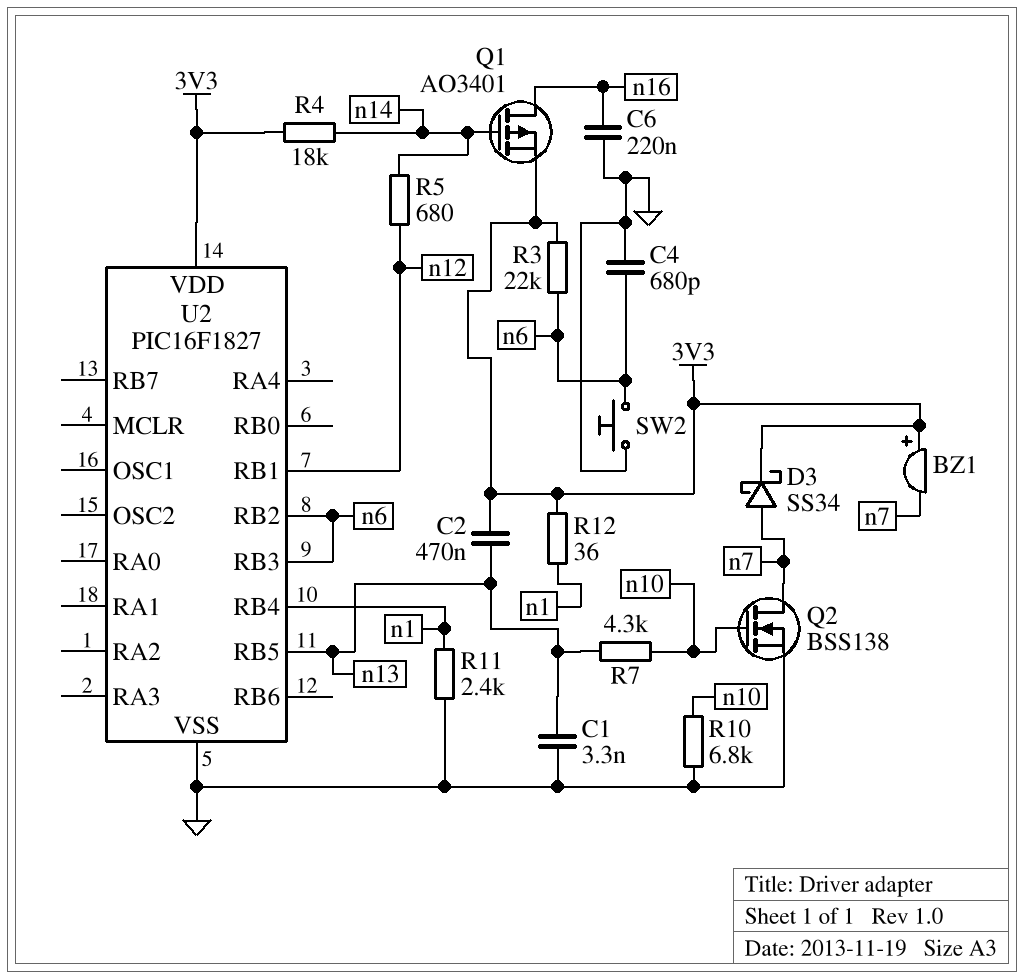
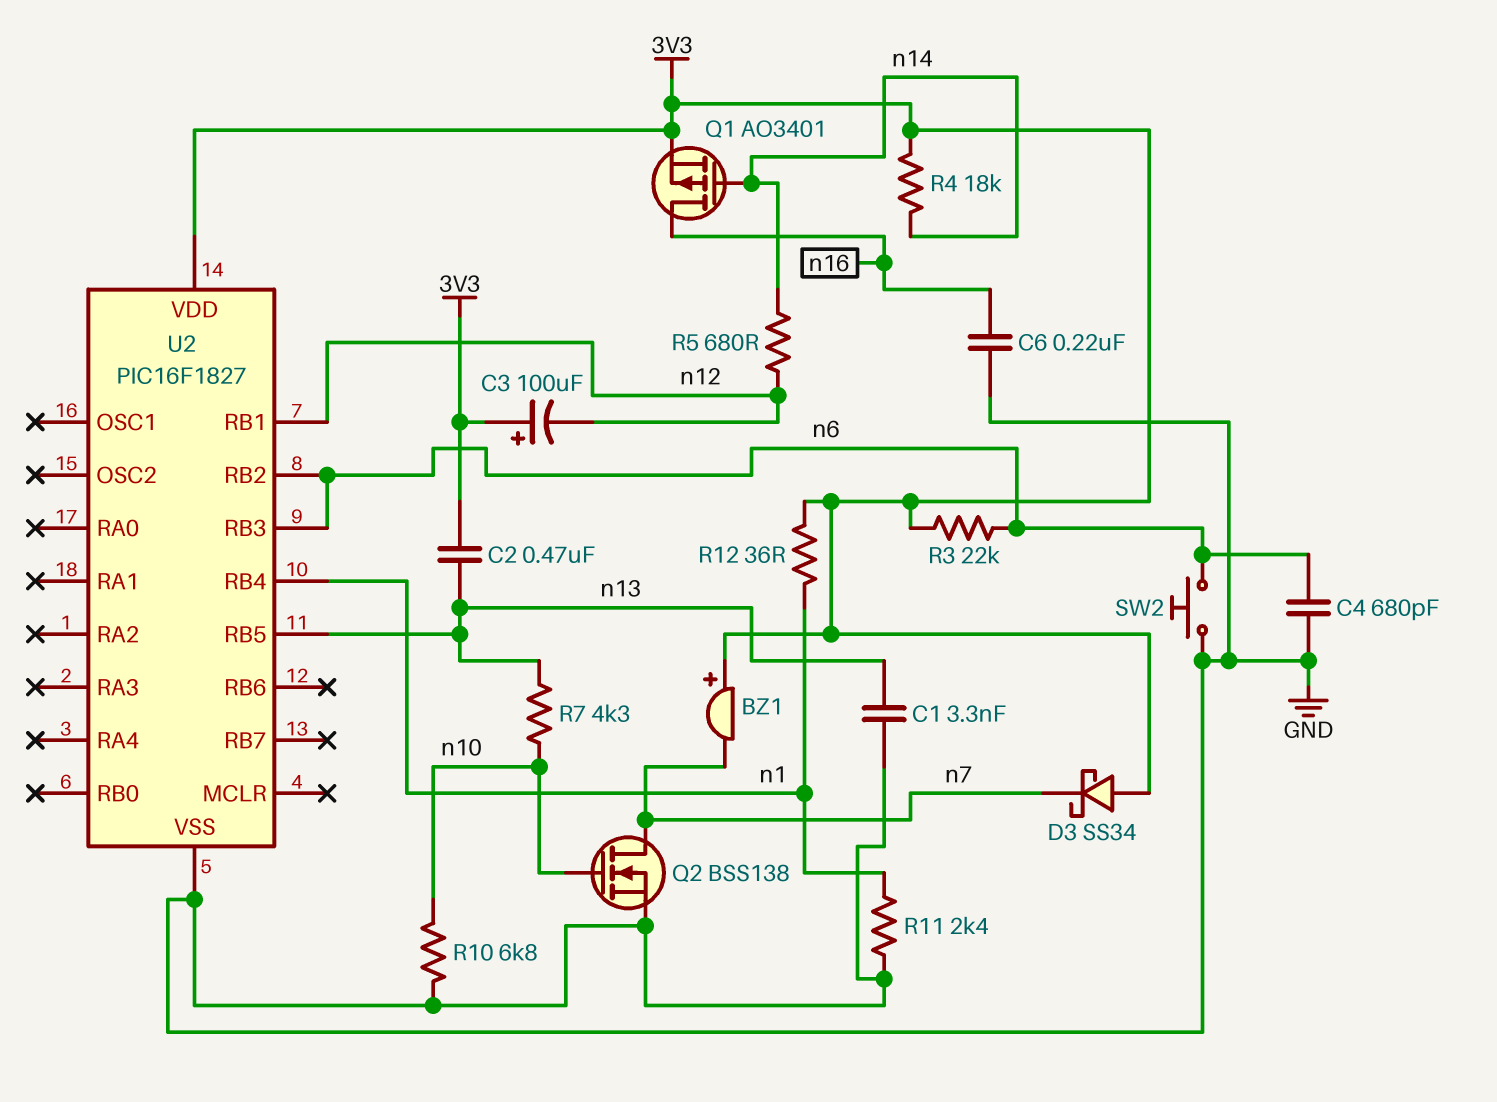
C3: none -> 100uF (plus 3V3, minus n12)
D3: schottky SS34 (A n7, K 3V3) -> schottky SS34 (A 3V3, K n7)

